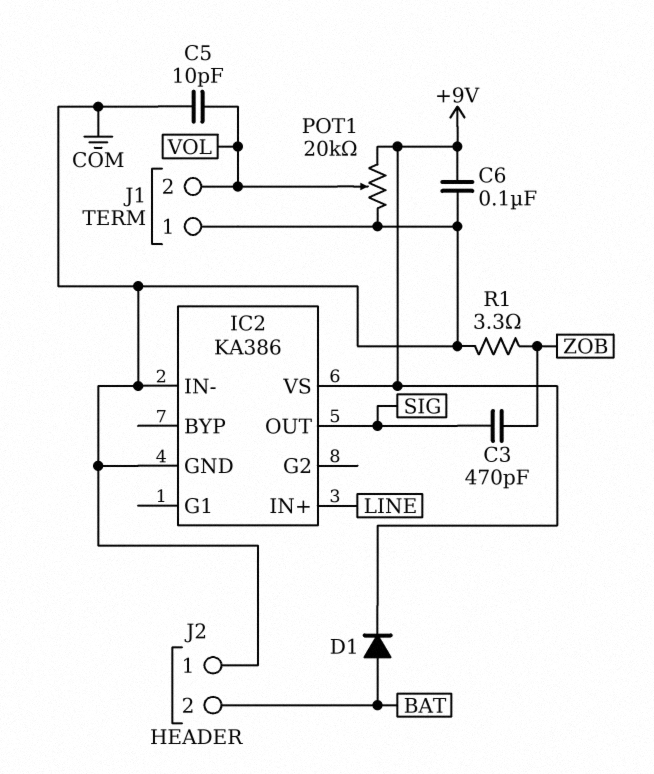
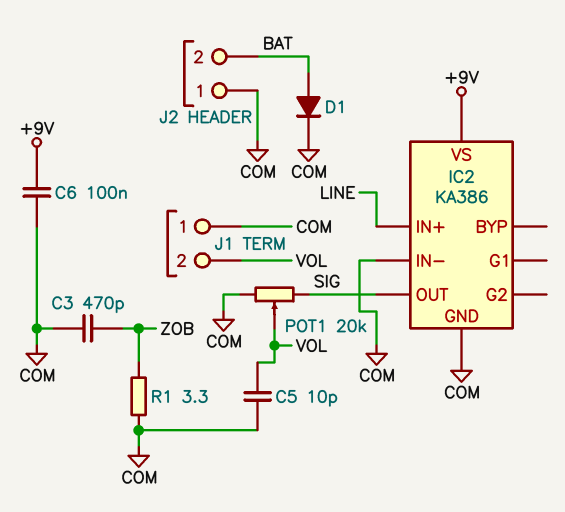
C3: 470pF (SIG, ZOB) -> 470pF (COM, ZOB)
D1: diode (A BAT, K +9V) -> diode (A BAT, K COM)
POT1: 20k (+9V, COM, wiper VOL) -> 20k (COM, SIG, wiper VOL)

